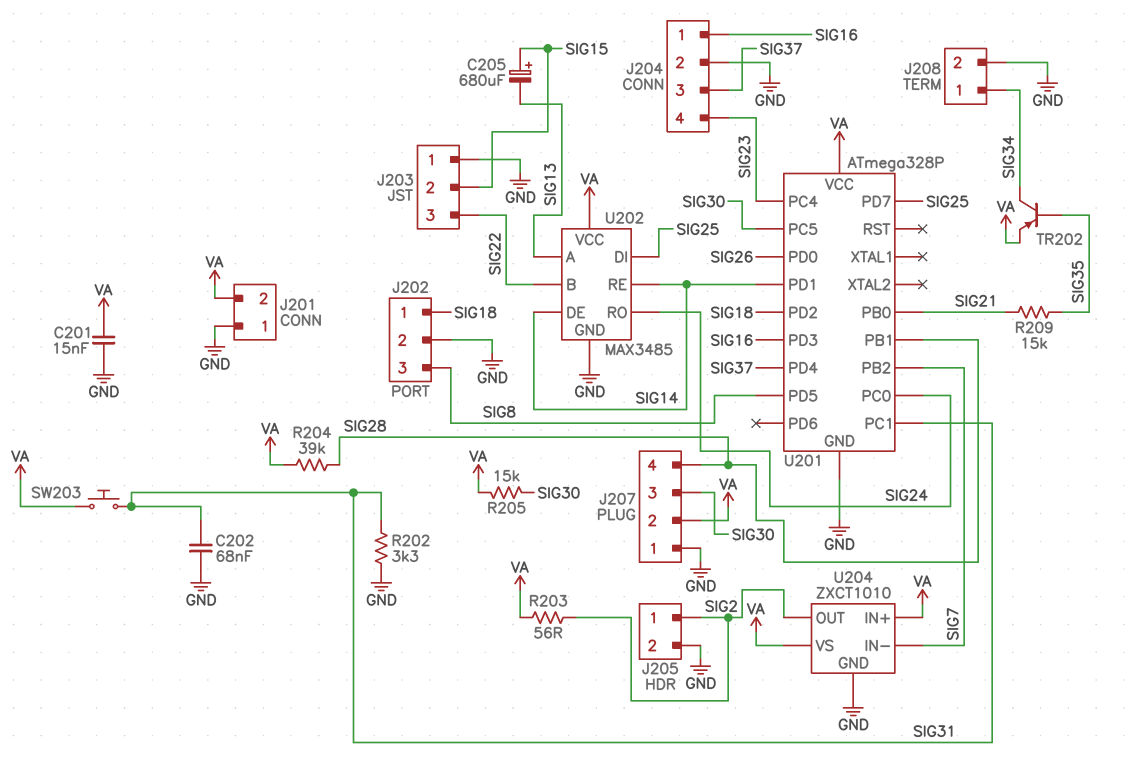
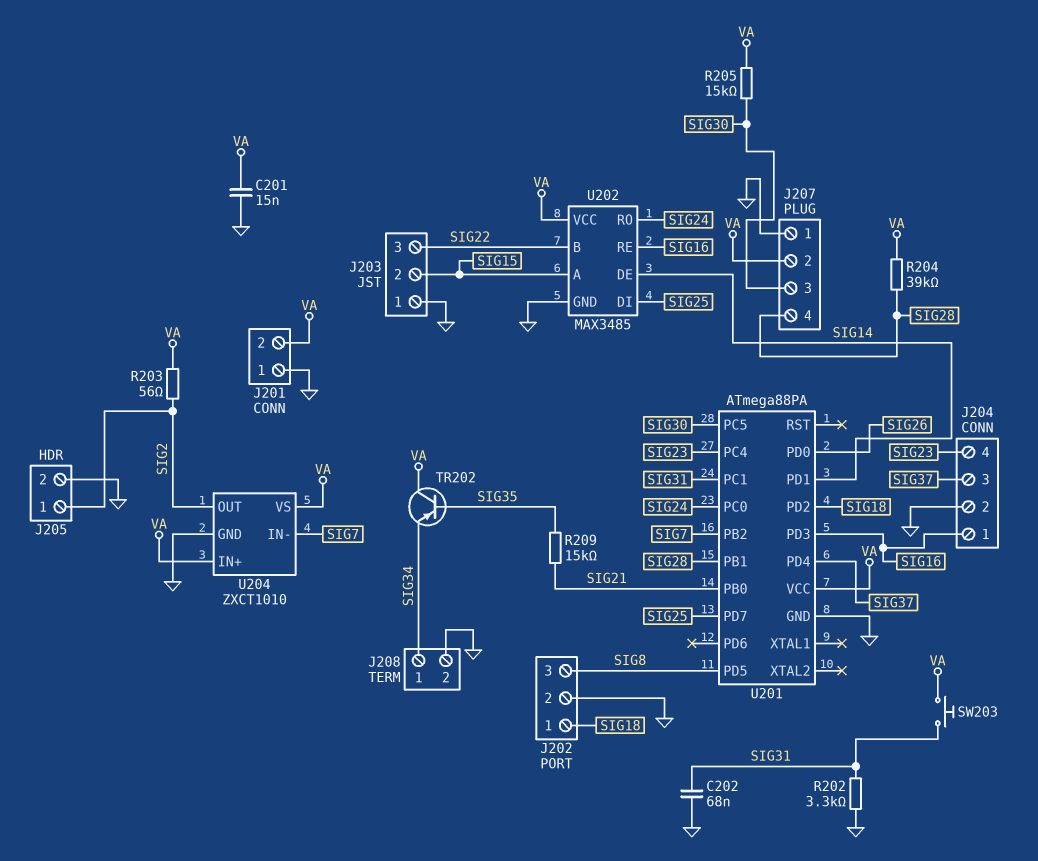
C205: 680uF (plus SIG15, minus SIG13) -> none
TR202: PNP (B SIG35, C SIG34, E VA) -> PNP (B SIG35, C VA, E SIG34)
U201: ATmega328P -> ATmega88PA
U202 pin A: SIG13 -> SIG15
U202 pin RE: SIG14 -> SIG16

